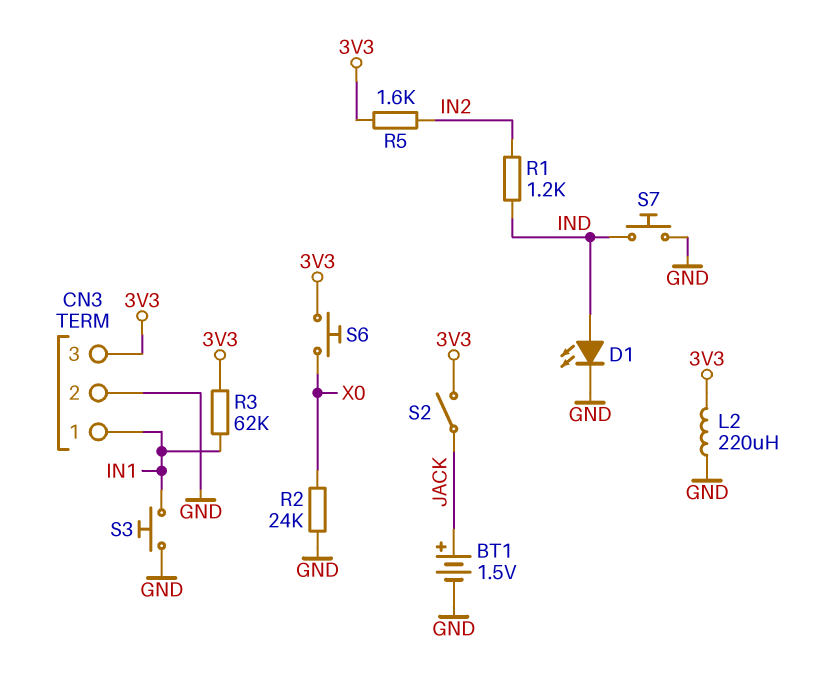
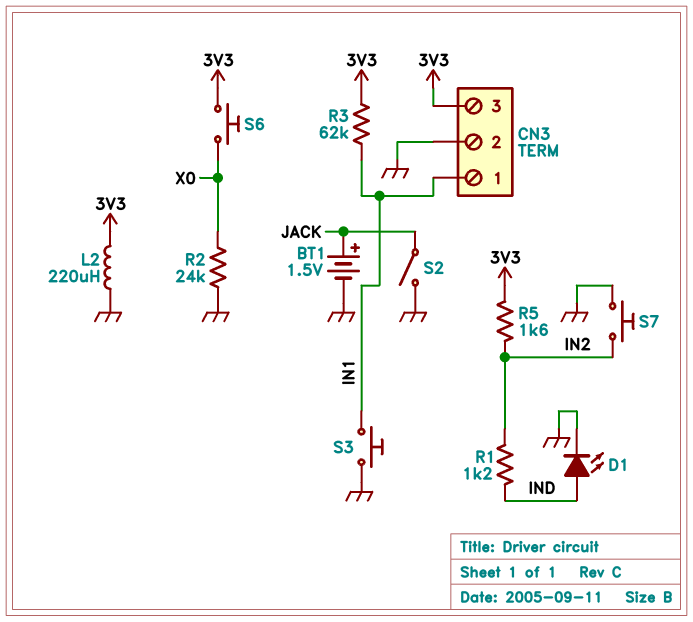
S2: switch (3V3, JACK) -> switch (GND, JACK)
S7: button (GND, IND) -> button (GND, IN2)

